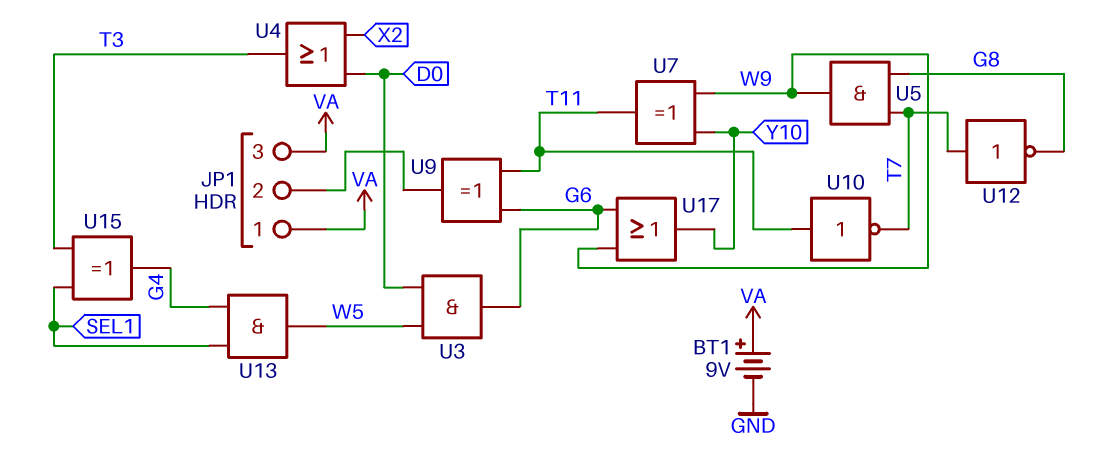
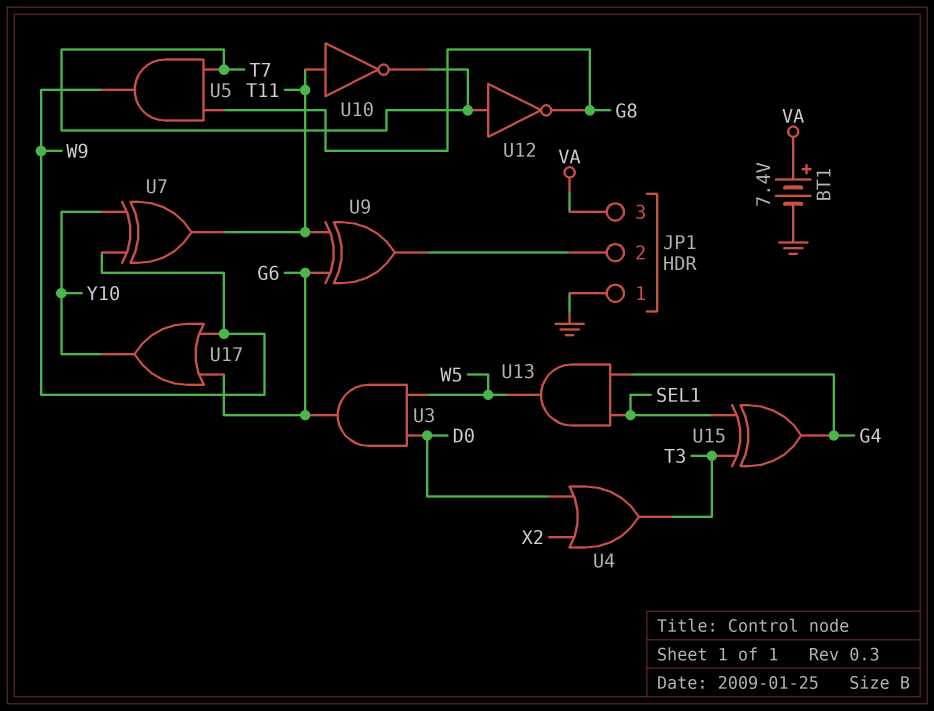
BT1: 9V (plus VA, minus GND) -> 7.4V (plus VA, minus GND)
JP1 pin 1: VA -> GND

